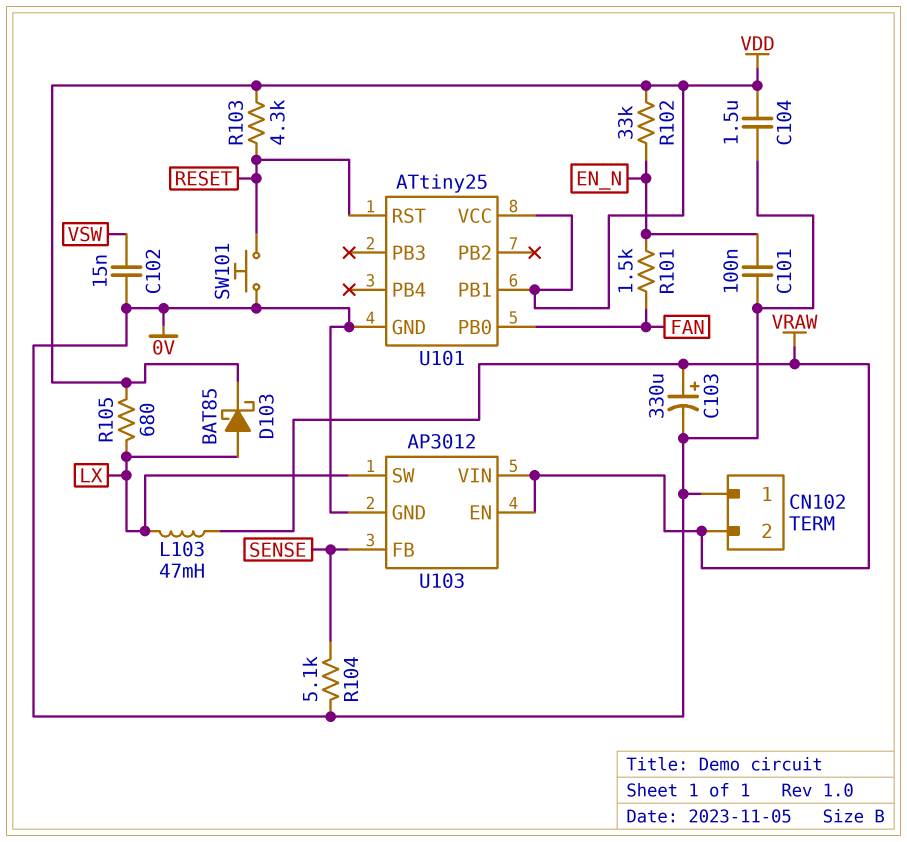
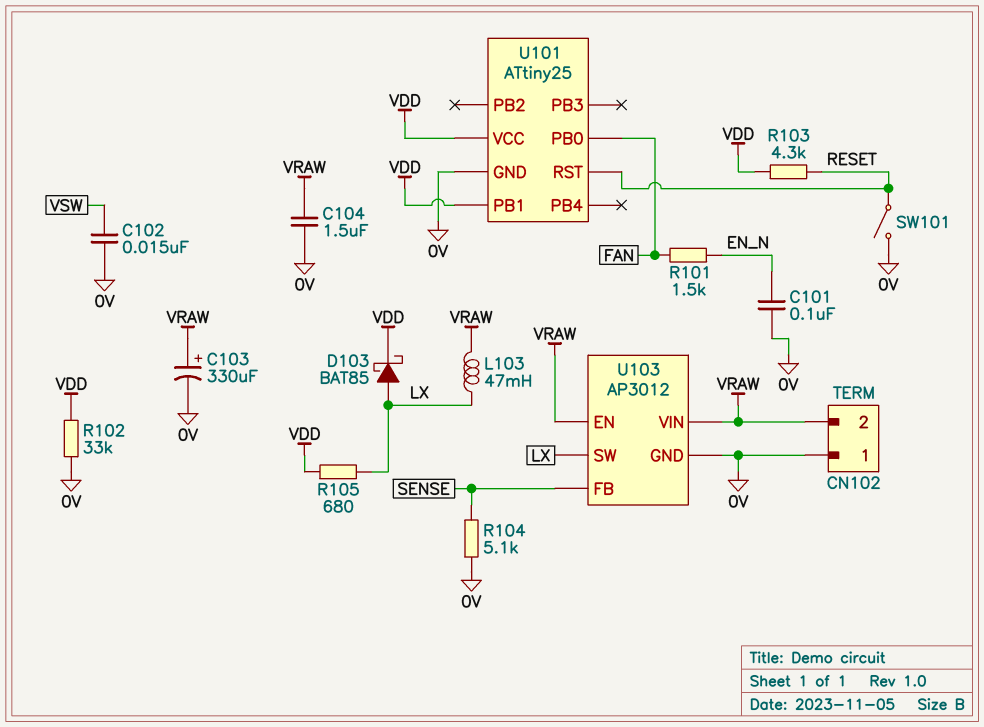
C104: 1.5uF (0V, VDD) -> 1.5uF (0V, VRAW)
R102: 33k (EN_N, VDD) -> 33k (0V, VDD)
SW101: button (0V, RESET) -> switch (0V, RESET)

